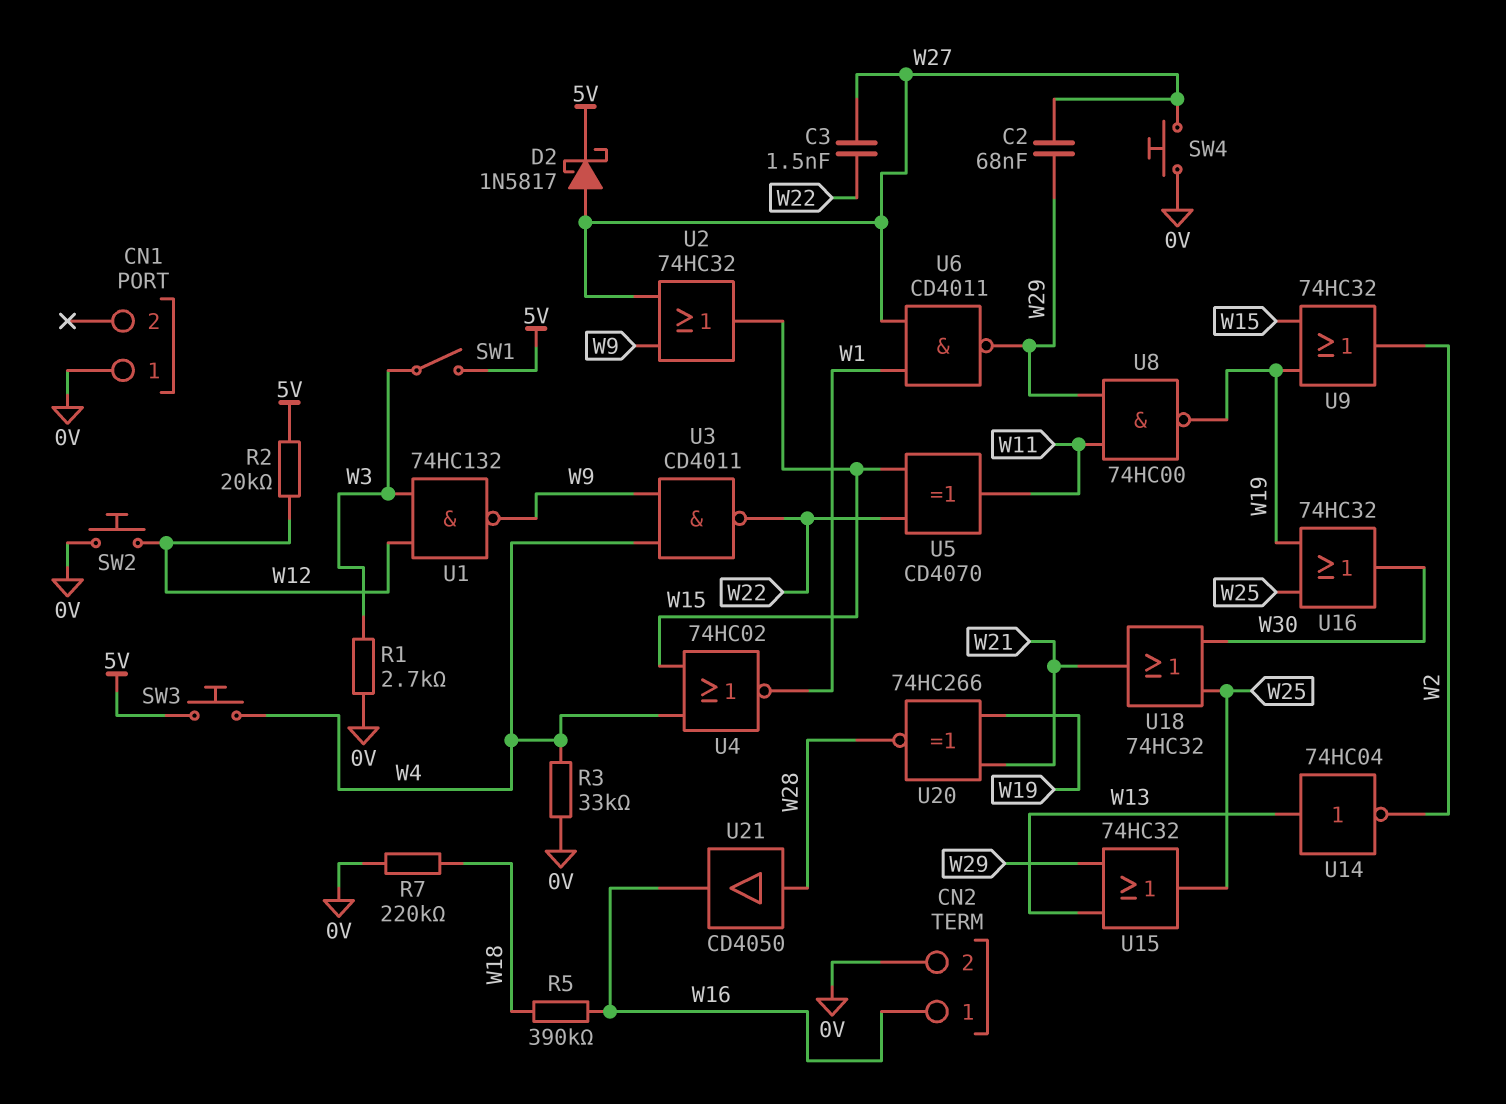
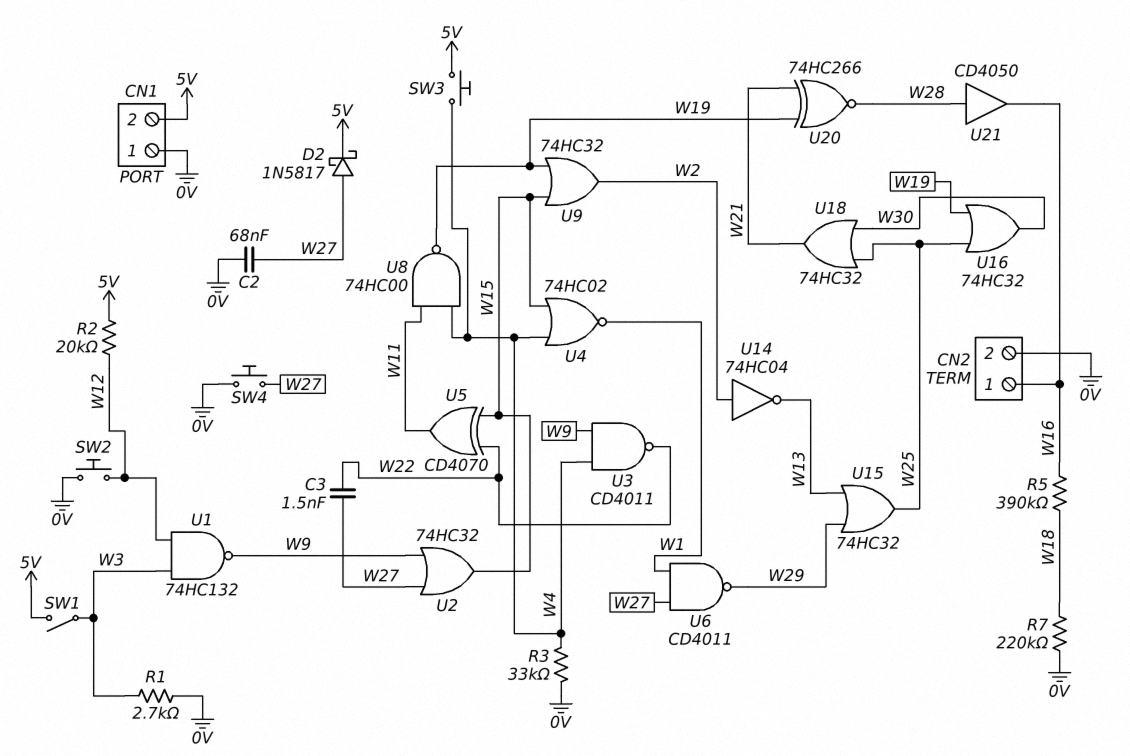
C2: 68nF (W27, W29) -> 68nF (0V, W27)
CN1 pin 2: none -> 5V
U8: NAND 74HC00 (in W11, in W29, out W19) -> NAND 74HC00 (in W4, in W11, out W19)
U14: NOT 74HC04 (in W13, out W2) -> NOT 74HC04 (in W2, out W13)

